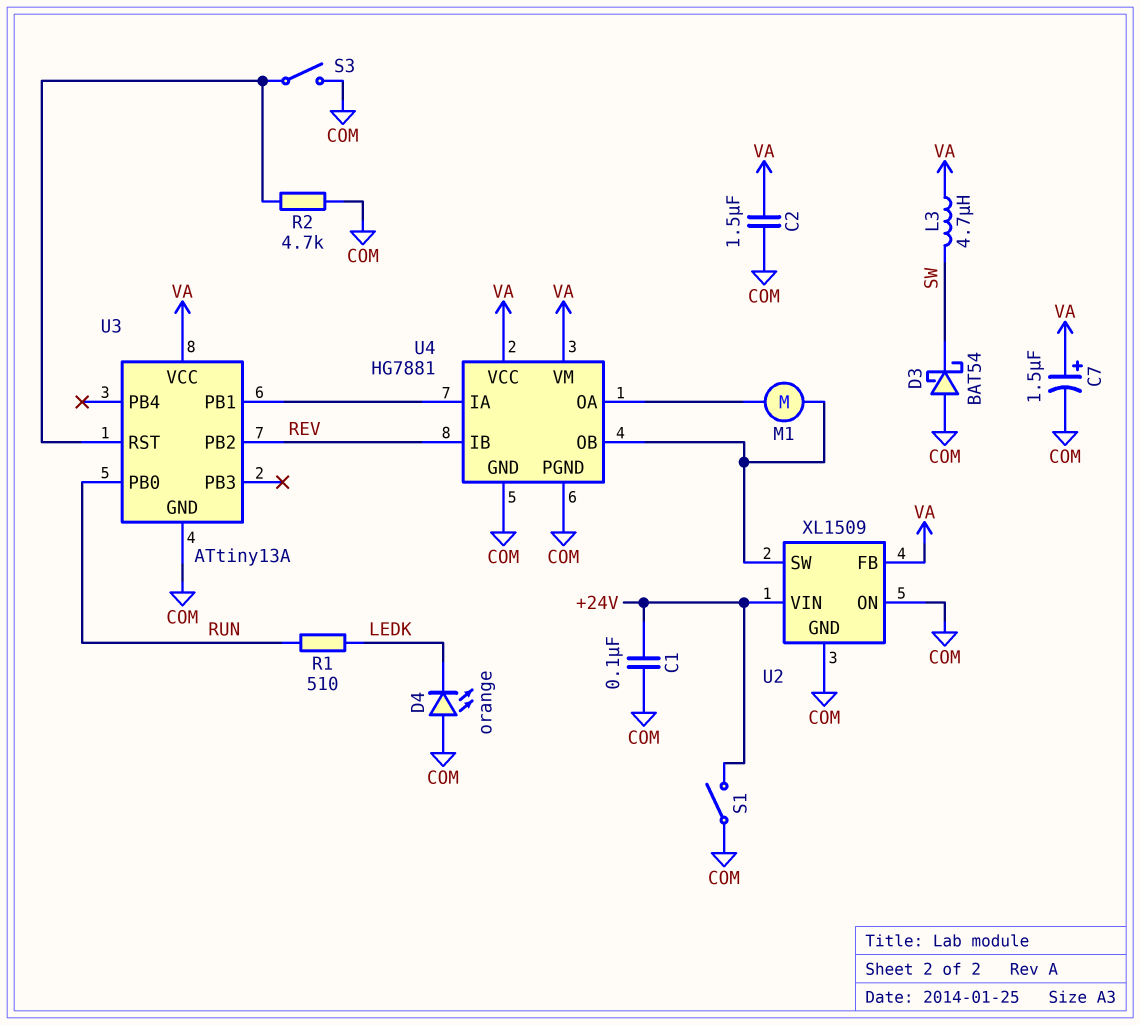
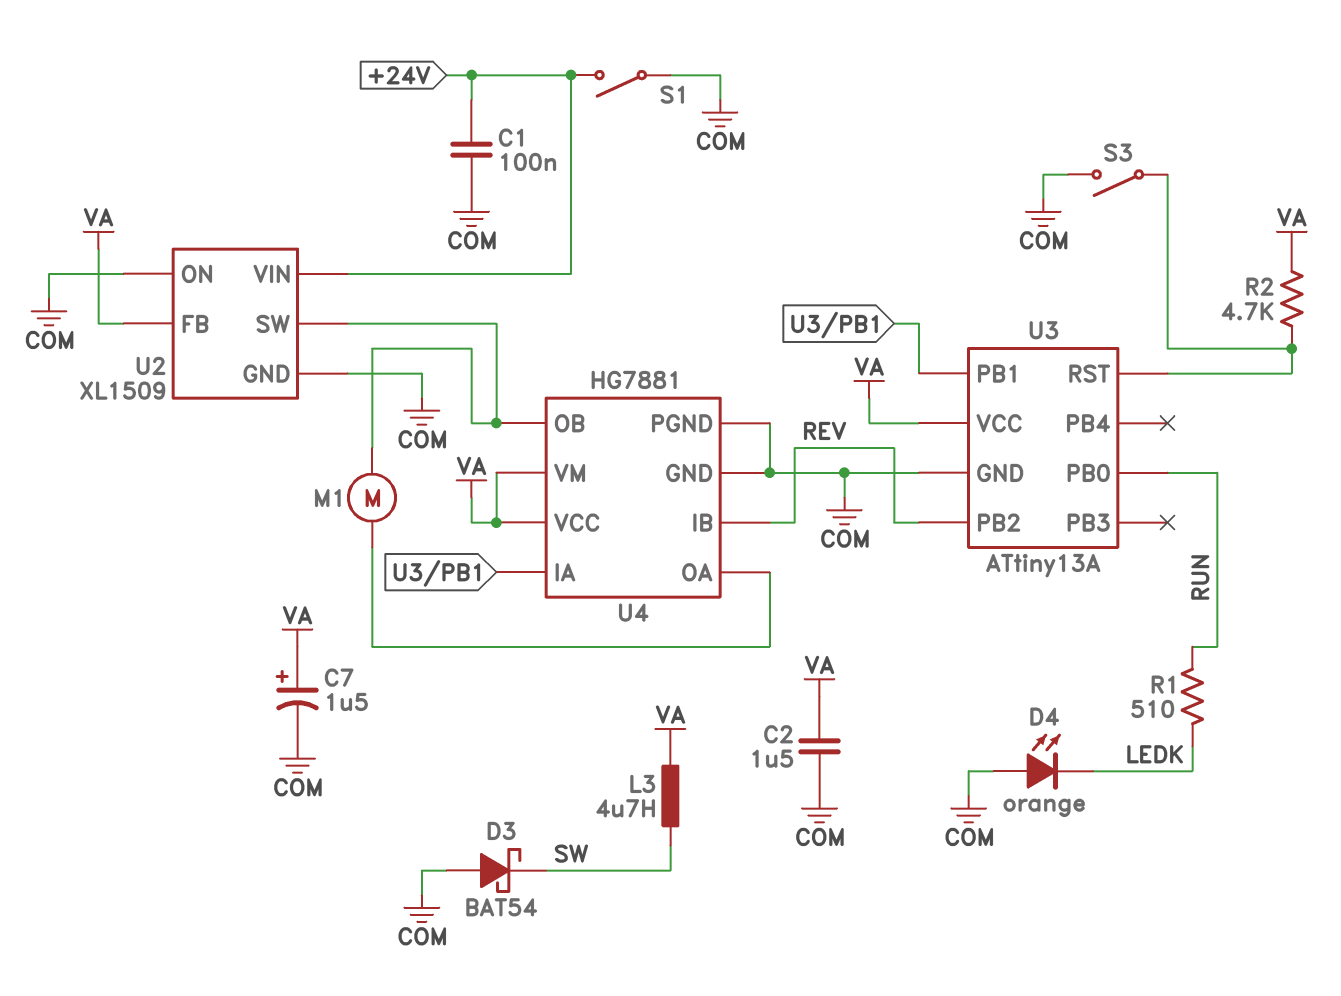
R2: 4.7k (COM, U3/RST) -> 4.7k (U3/RST, VA)

